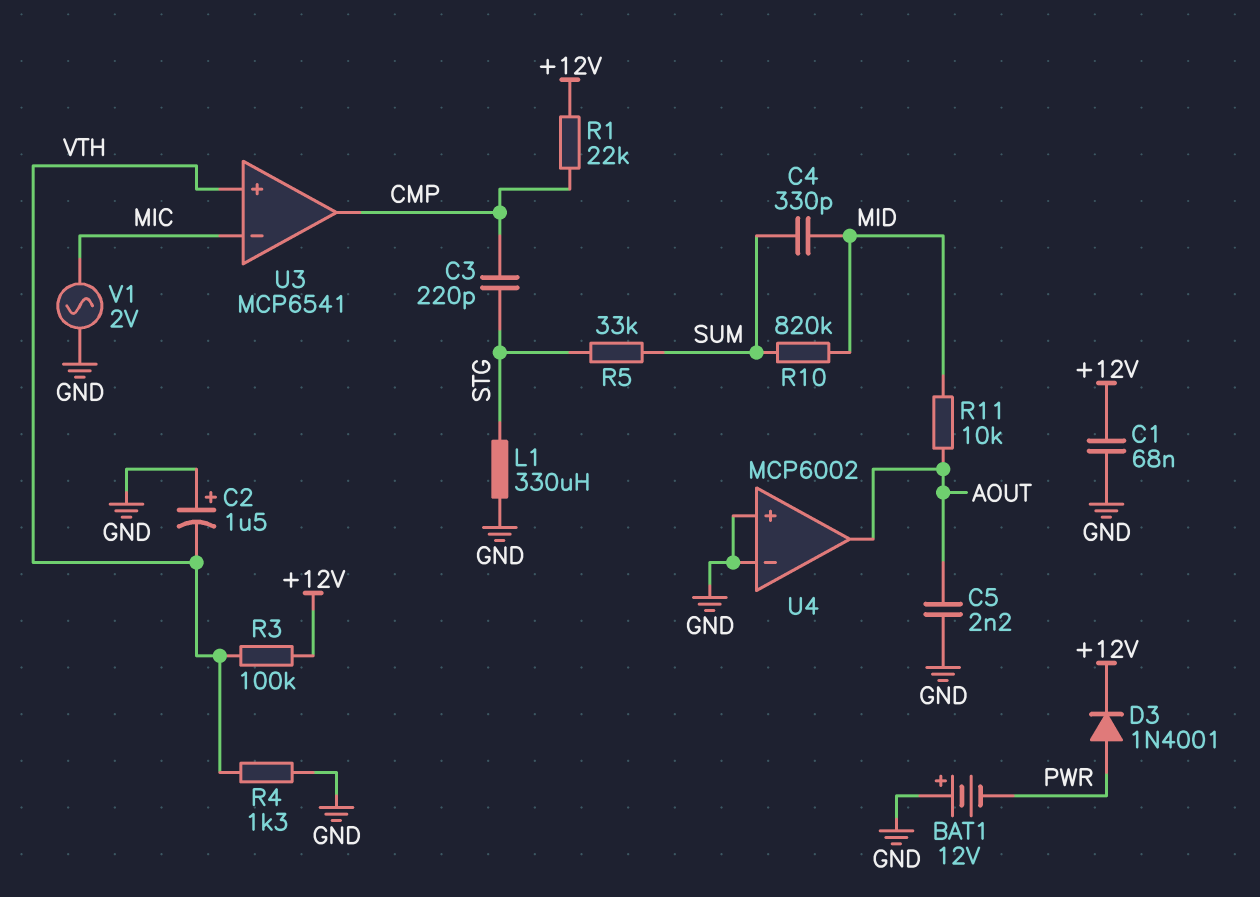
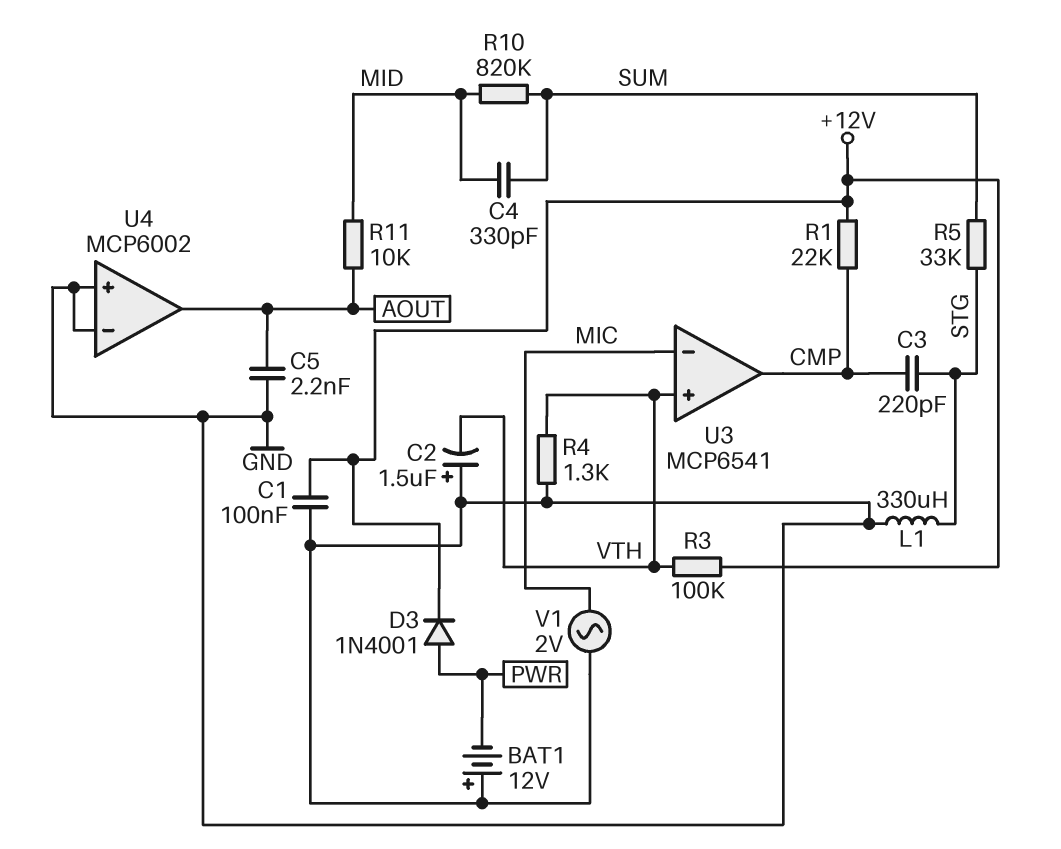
C1: 68nF (+12V, GND) -> 100nF (+12V, GND)

